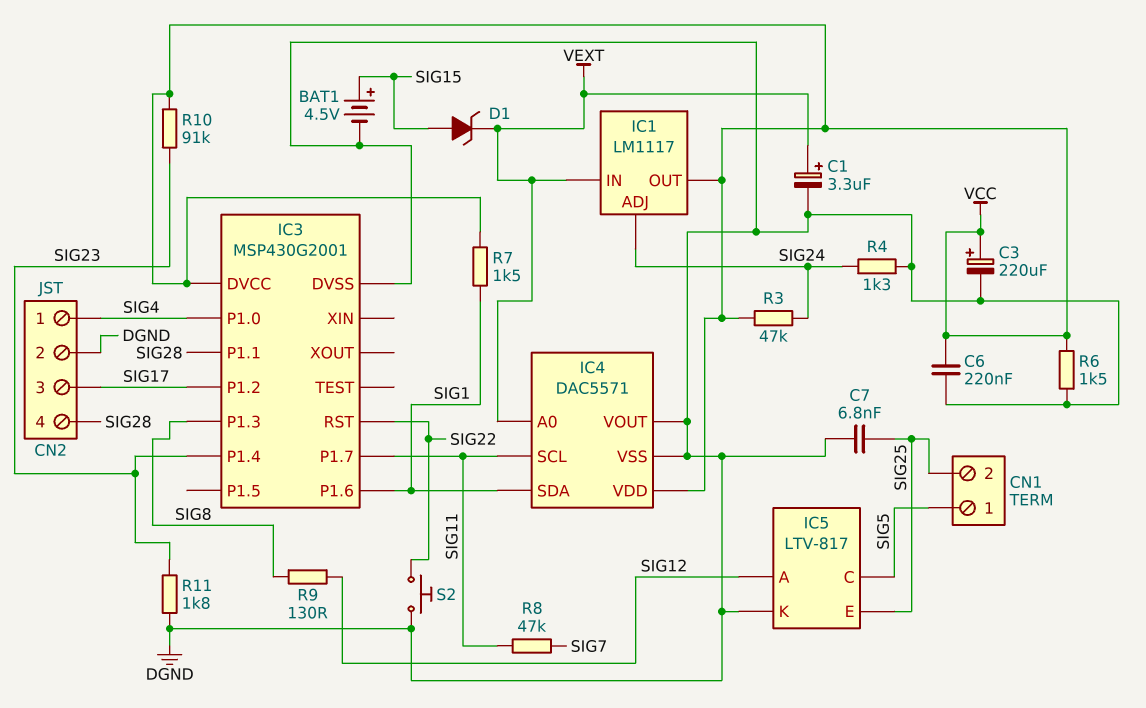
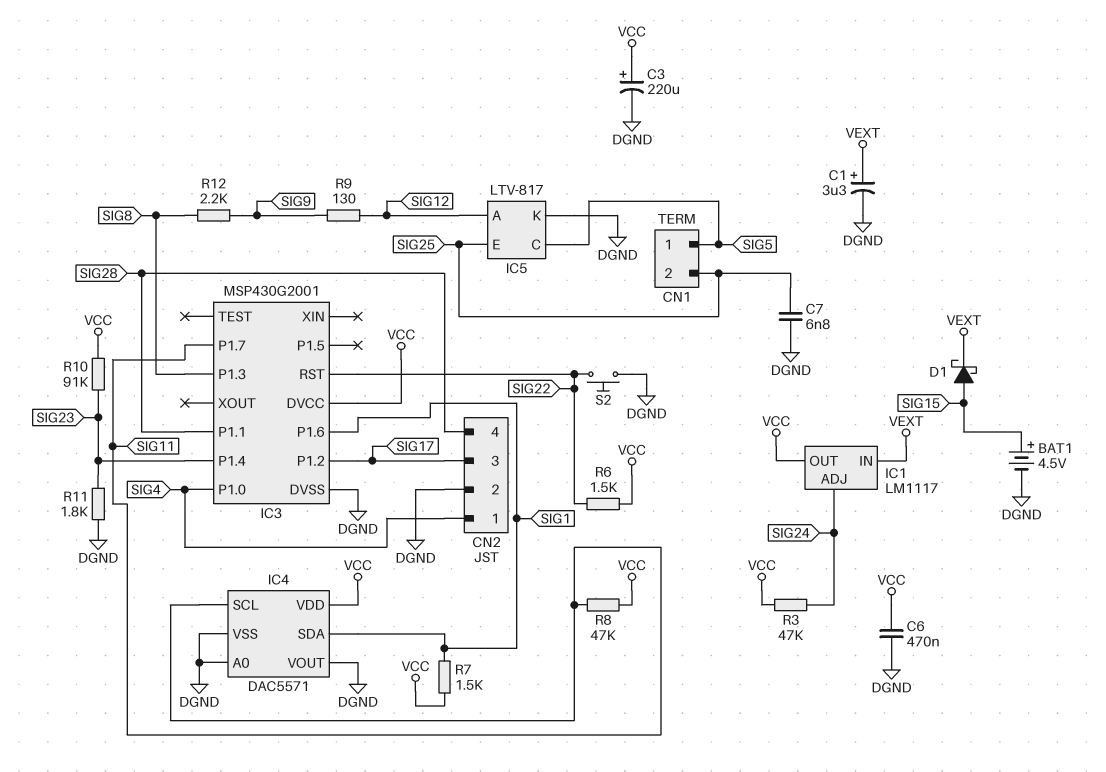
C6: 220nF (DGND, VCC) -> 470nF (DGND, VCC)
D1: zener (A SIG15, K VEXT) -> schottky (A SIG15, K VEXT)
IC4 pin A0: VEXT -> DGND
R4: 1.3k (DGND, SIG24) -> none
R6: 1.5k (DGND, VCC) -> 1.5k (SIG22, VCC)
R8: 47k (SIG7, SIG11) -> 47k (SIG11, VCC)
R9: 130 (SIG8, SIG12) -> 130 (SIG9, SIG12)
R12: none -> 2.2k (SIG8, SIG9)

